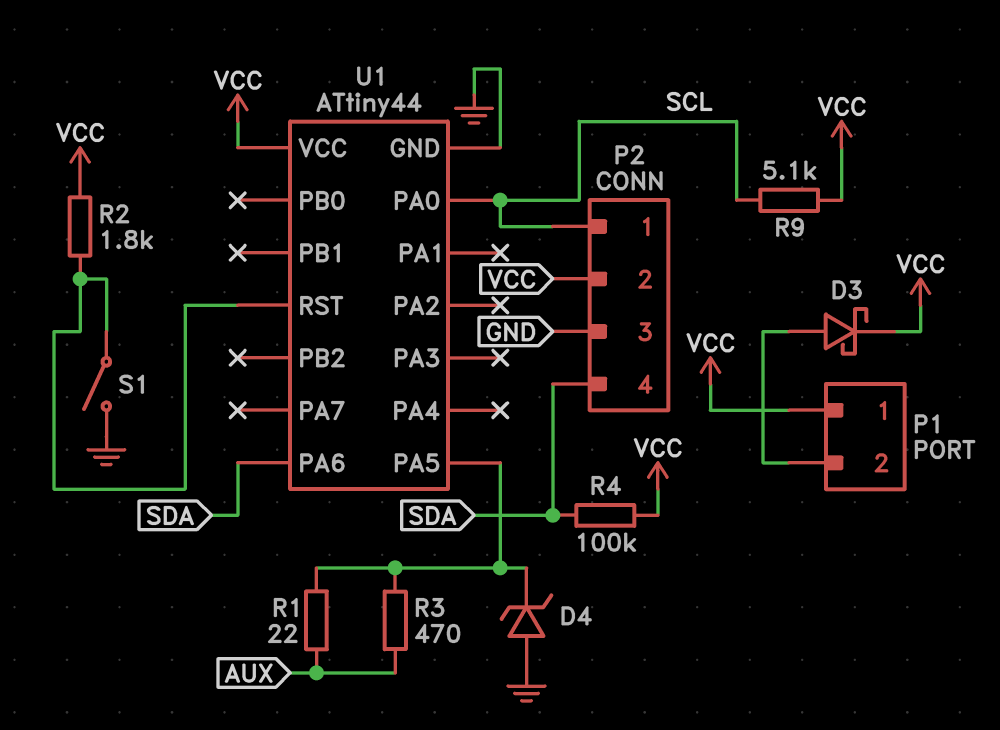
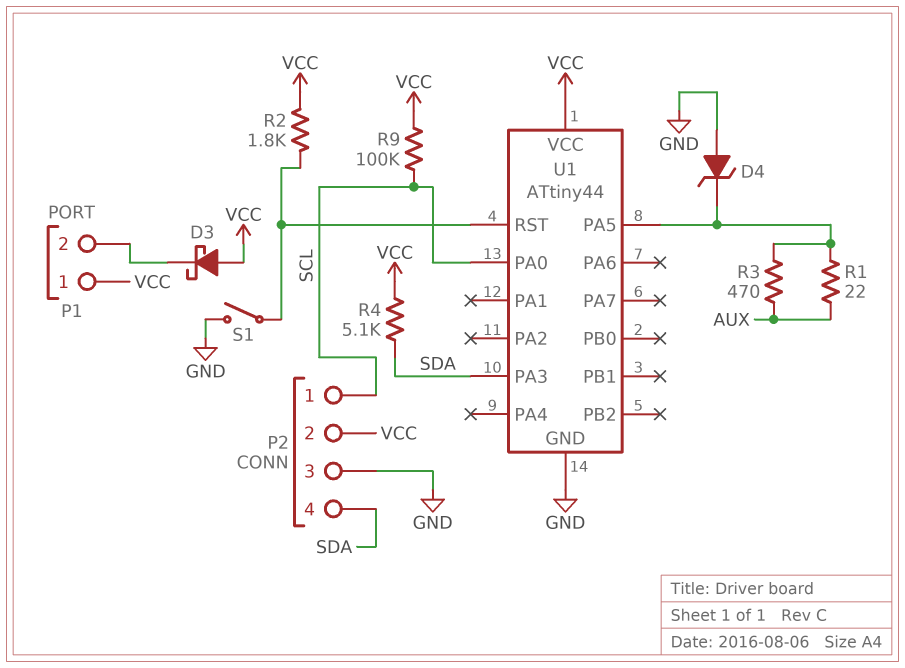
D3: schottky (A P1/2, K VCC) -> schottky (A VCC, K P1/2)
R4: 100k (SDA, VCC) -> 5.1k (SDA, VCC)
R9: 5.1k (SCL, VCC) -> 100k (SCL, VCC)
U1 pin PA3: none -> SDA
U1 pin PA6: SDA -> none

